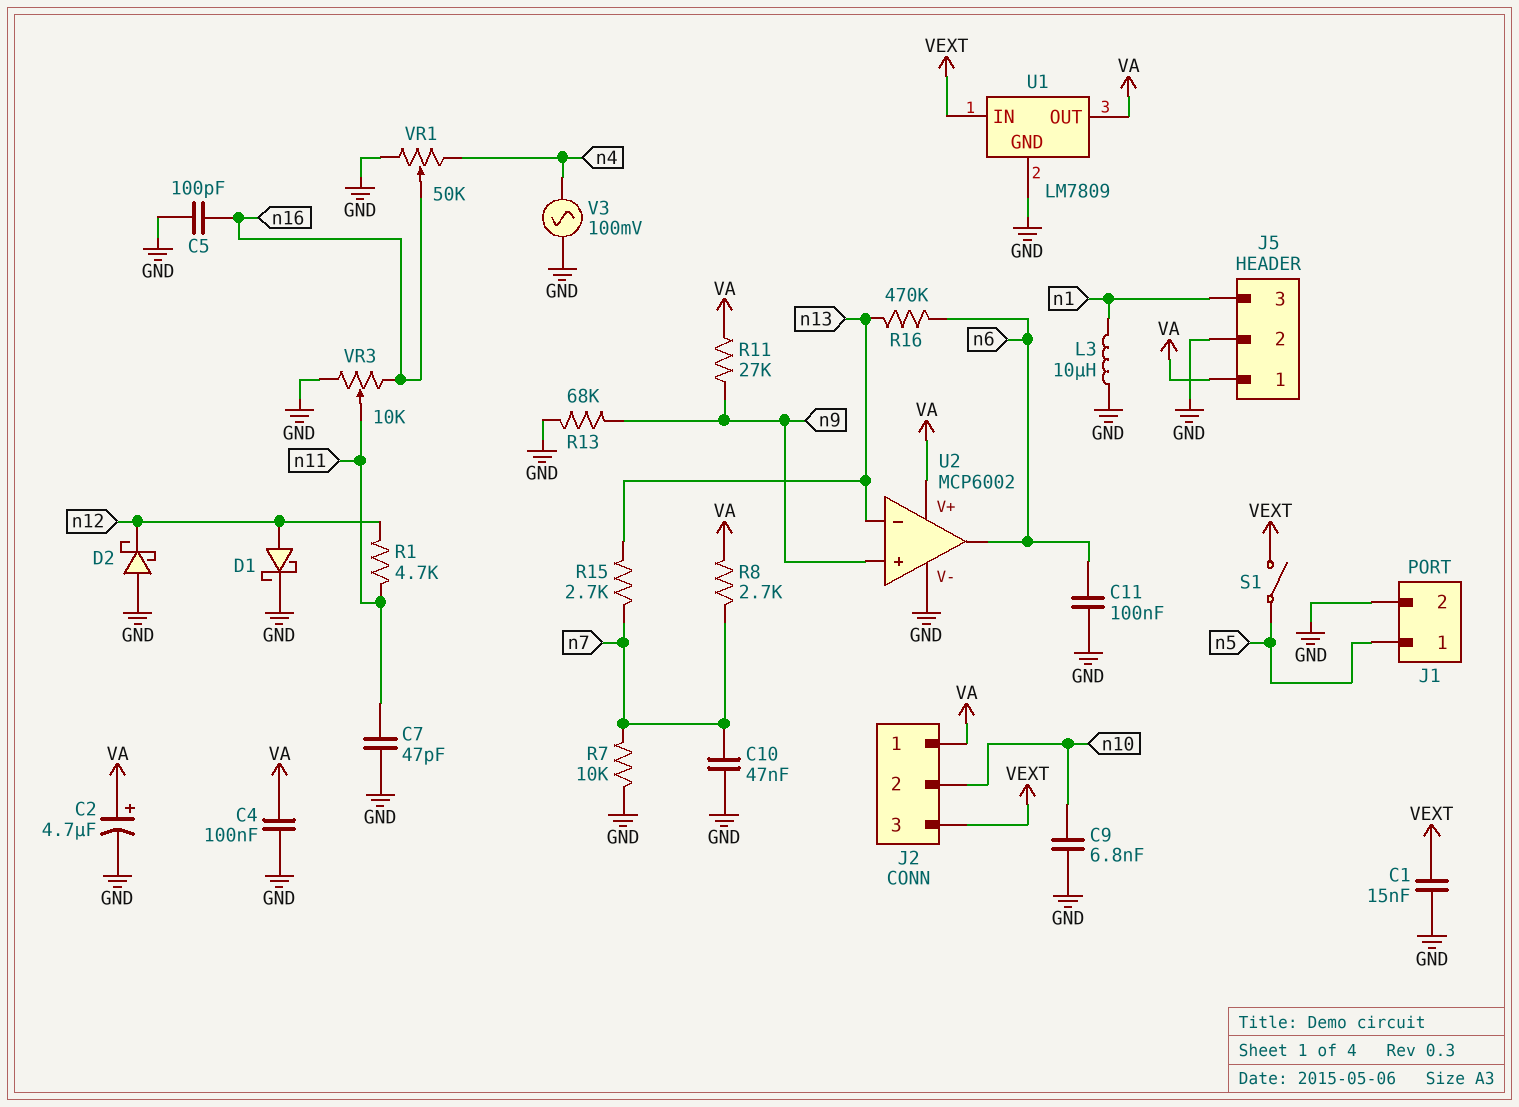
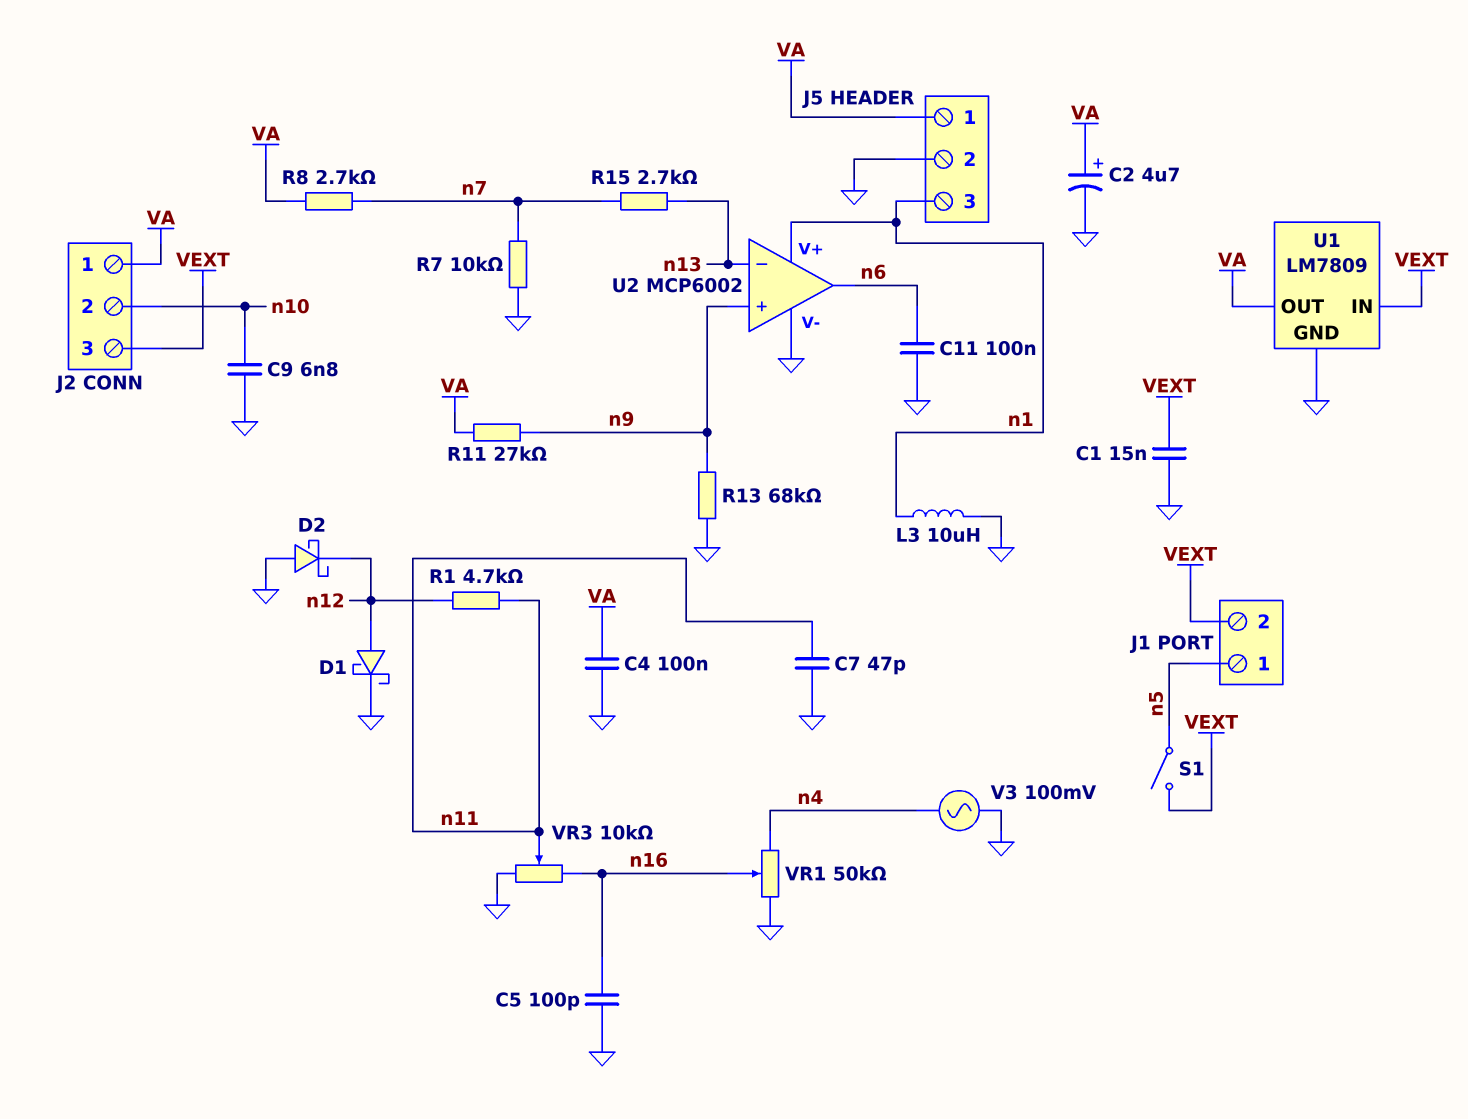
C10: 47nF (GND, n7) -> none
J1 pin 2: GND -> VEXT
R16: 470k (n6, n13) -> none
U2 pin V+: VA -> n1

